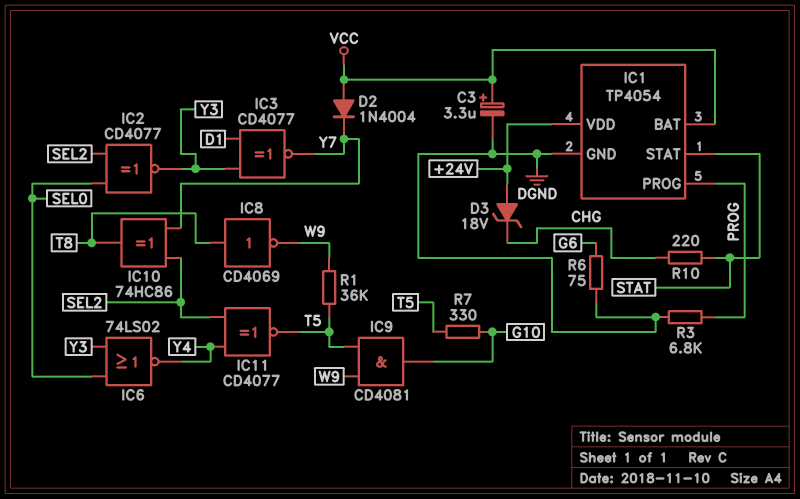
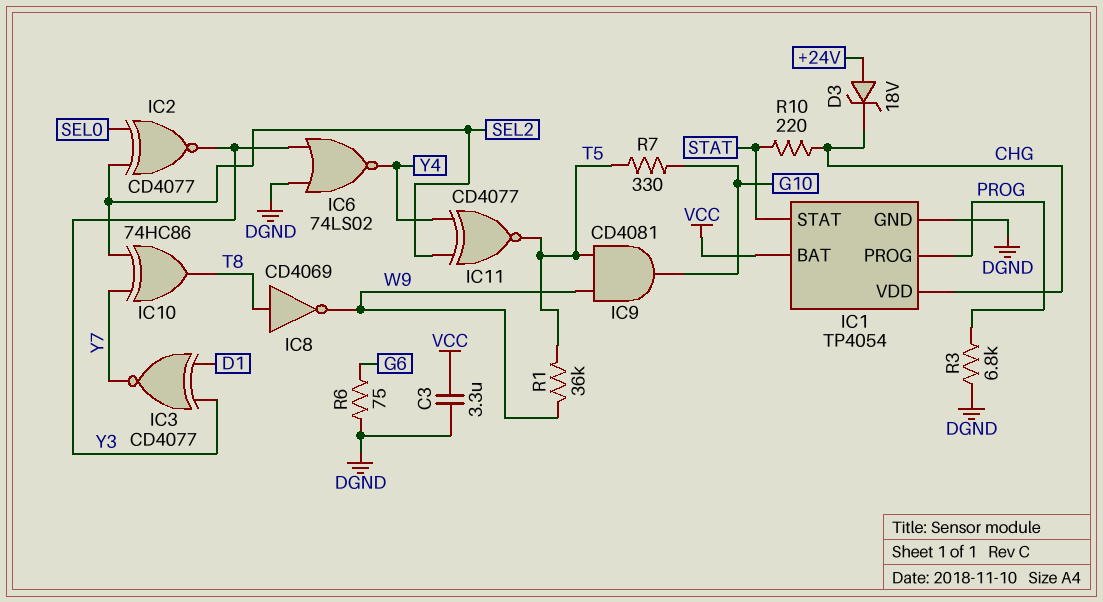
C3: 3.3uF (plus VCC, minus DGND) -> 3.3uF (DGND, VCC)
D2: diode 1N4004 (A VCC, K Y7) -> none
IC1 pin VDD: +24V -> CHG
IC6: NOR 74LS02 (in SEL0, in Y3, out Y4) -> NOR 74LS02 (in DGND, in Y3, out Y4)

